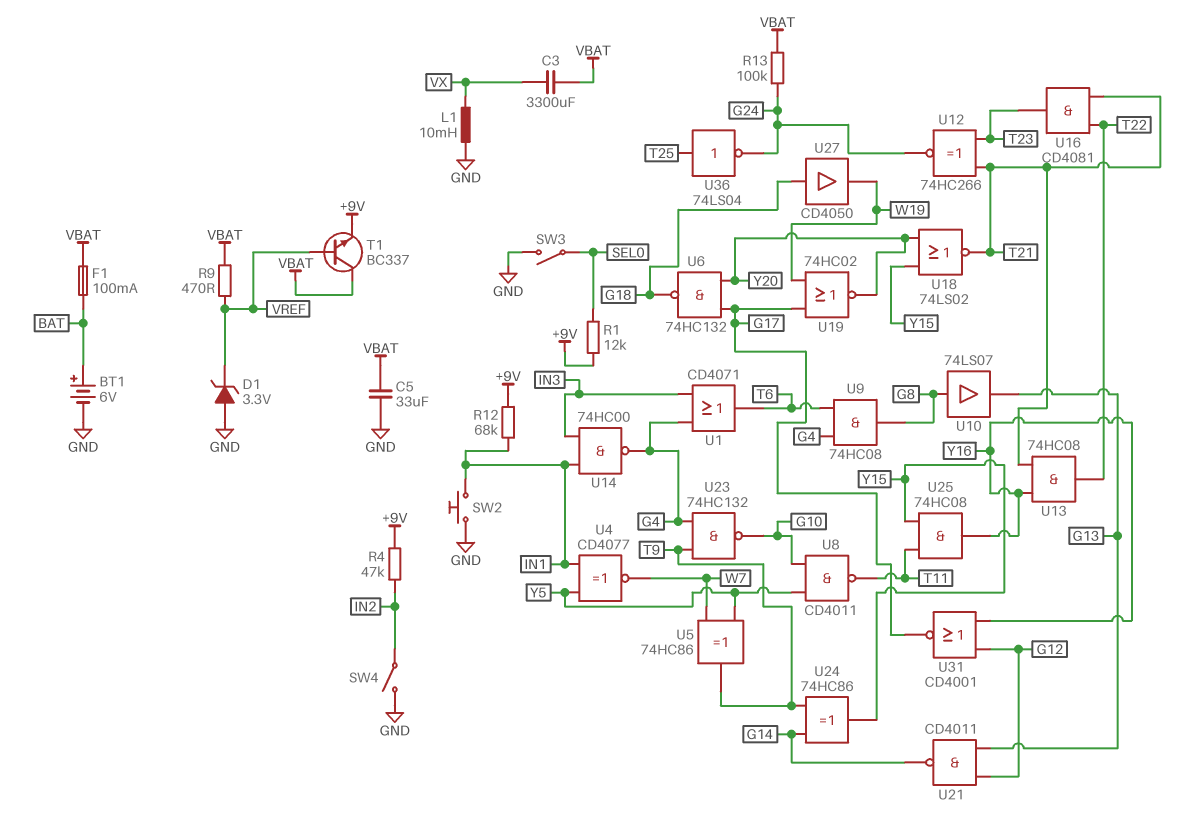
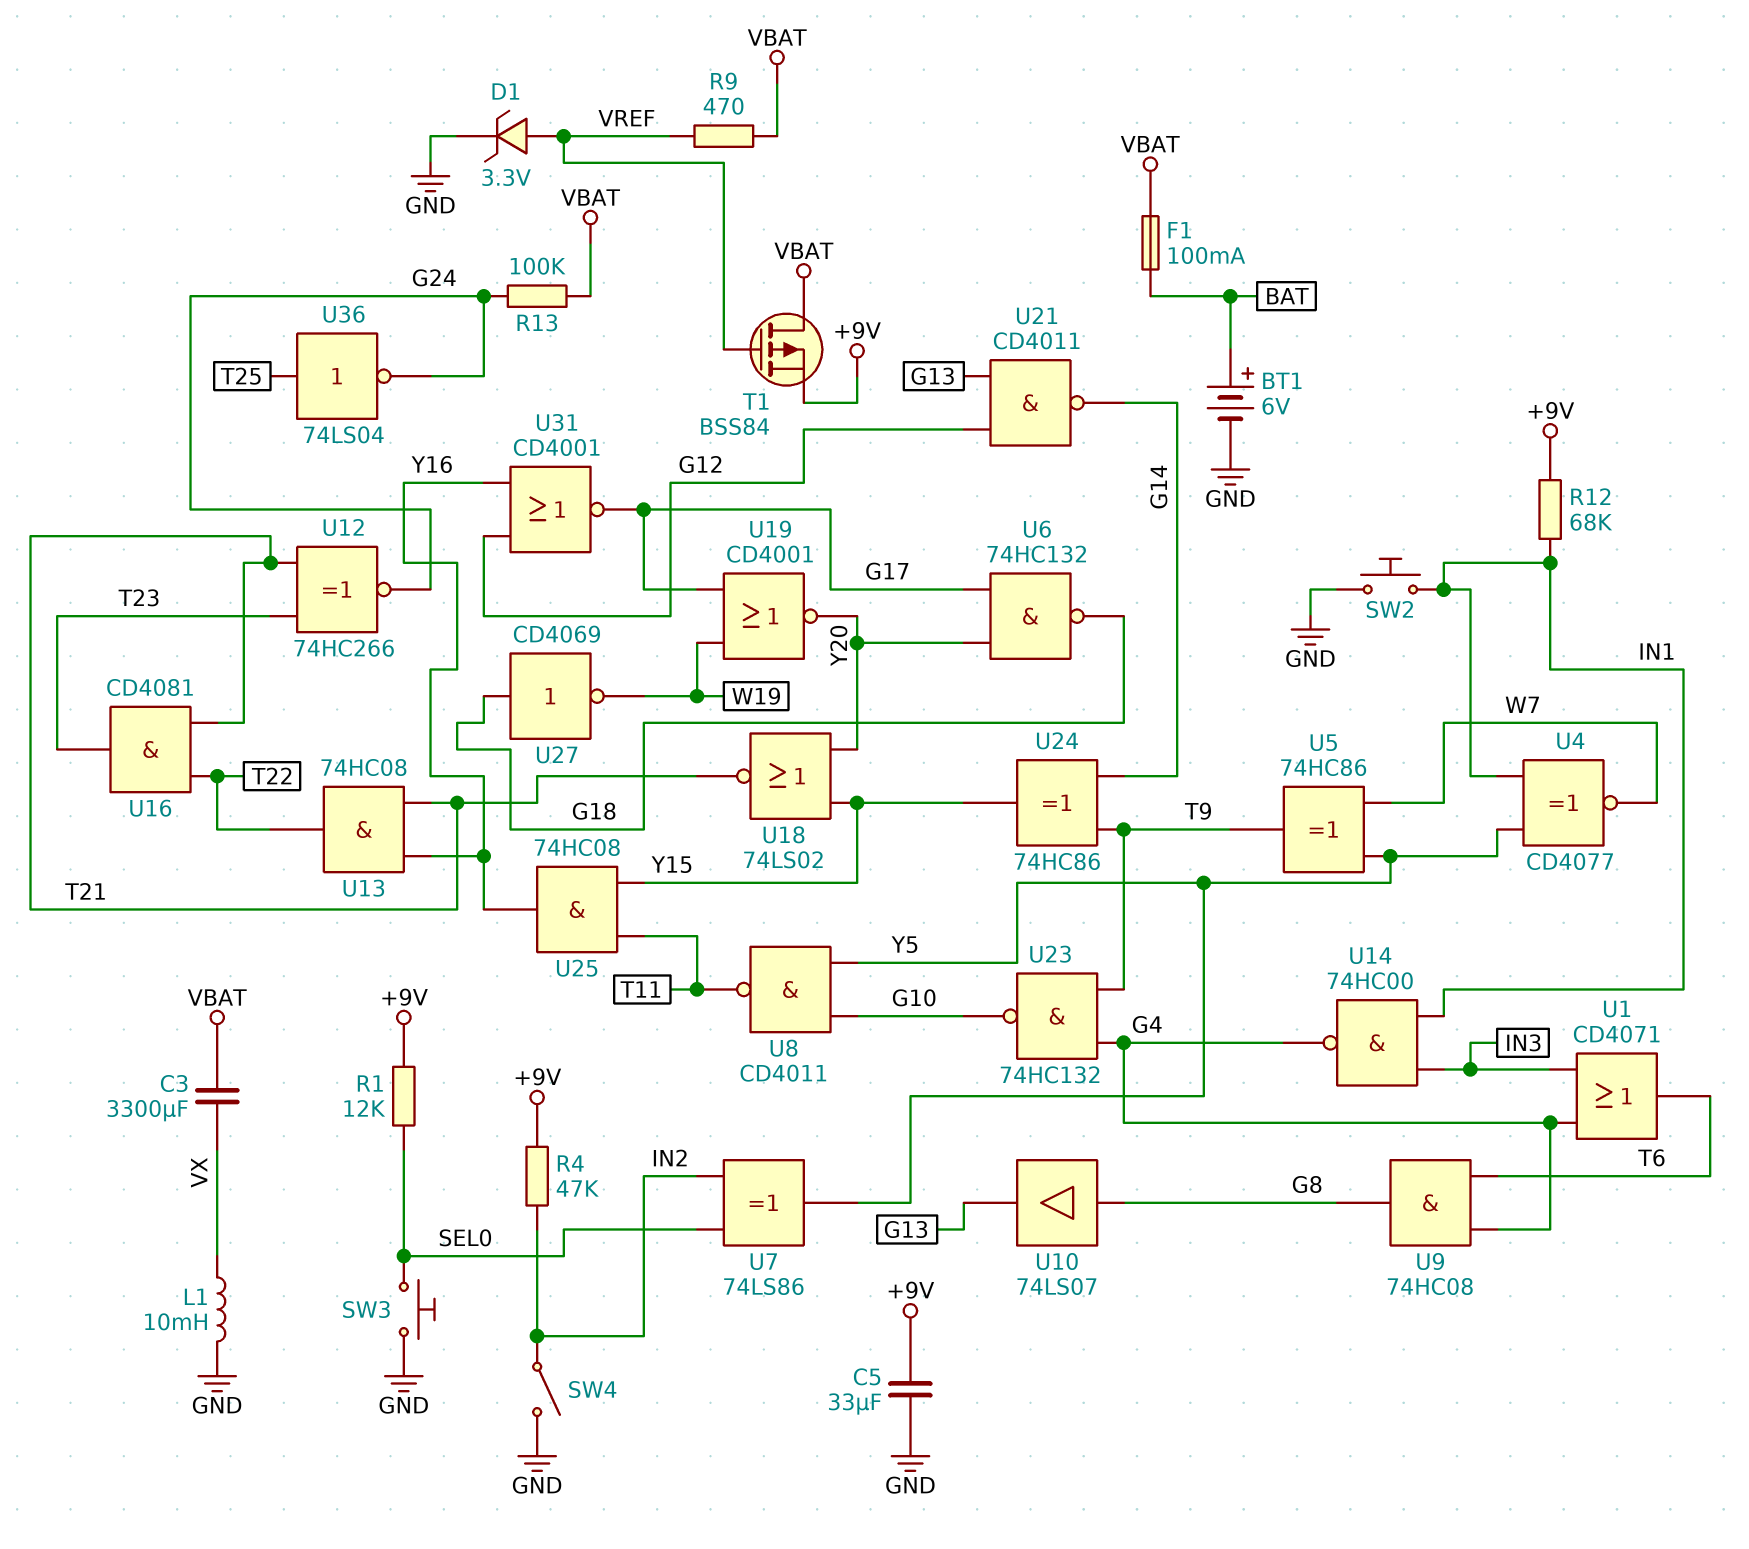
C5: 33uF (GND, VBAT) -> 33uF (+9V, GND)
D1: zener 3.3V (A GND, K VREF) -> zener 3.3V (A VREF, K GND)
SW3: switch (GND, SEL0) -> button (GND, SEL0)
T1: NPN BC337 (B VREF, C VBAT, E +9V) -> PMOS BSS84 (G VREF, D VBAT, S +9V)
U7: none -> XOR 74LS86 (in IN2, in SEL0, out Y5)
U19: NOR 74HC02 (in G17, in W19, out Y20) -> NOR CD4001 (in G17, in W19, out Y20)
U27: buffer CD4050 (in G18, out W19) -> NOT CD4069 (in G18, out W19)

